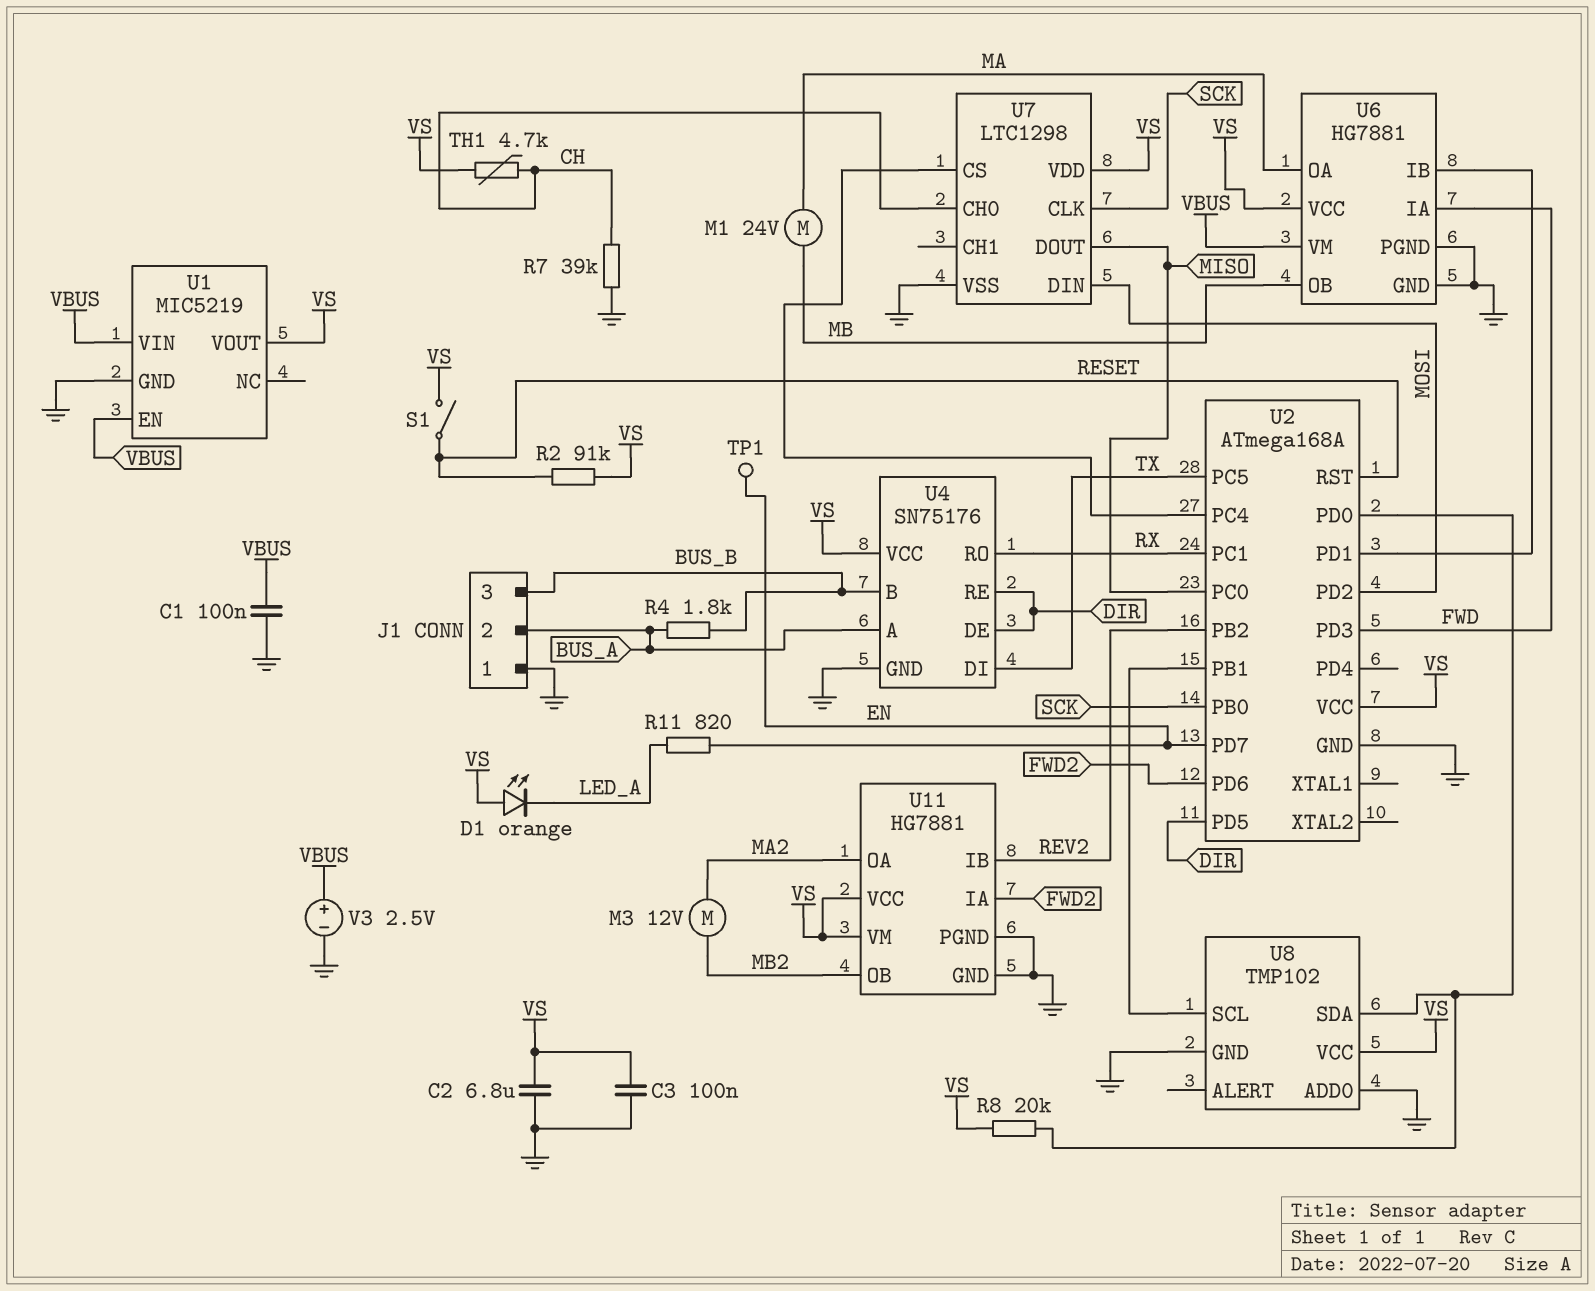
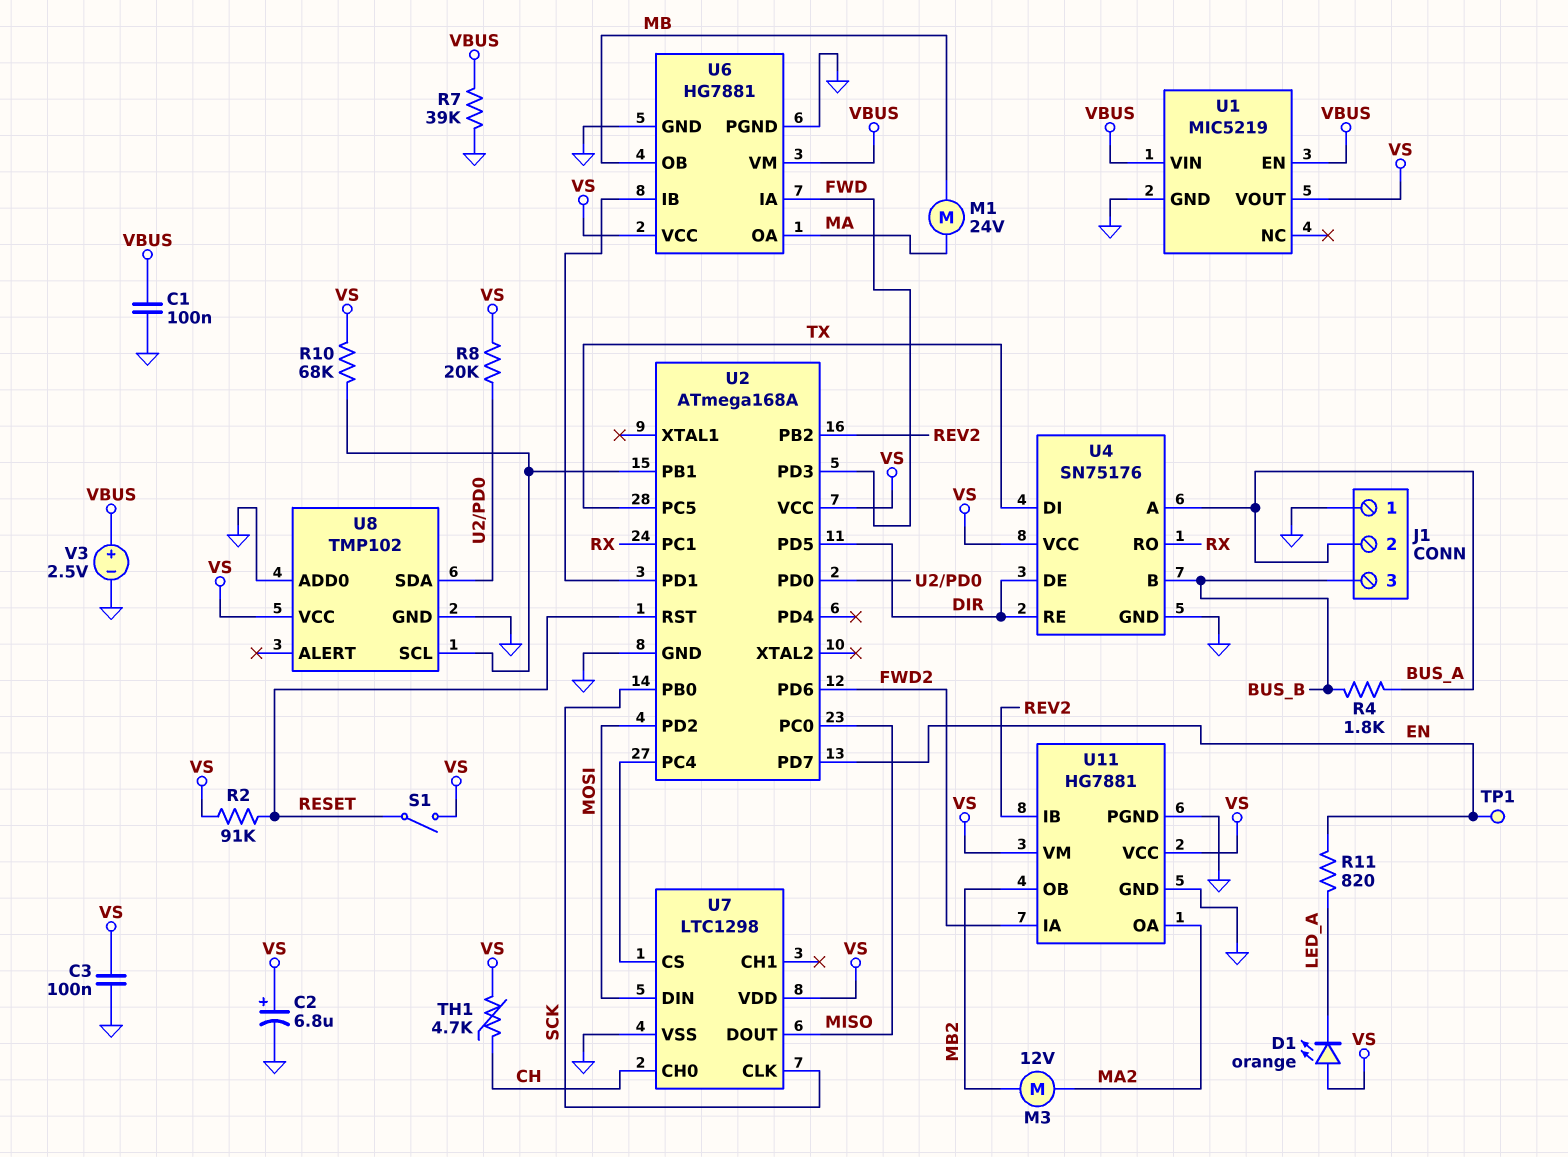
C2: 6.8uF (GND, VS) -> 6.8uF (plus VS, minus GND)
R7: 39k (CH, GND) -> 39k (GND, VBUS)
R10: none -> 68k (U2/PB1, VS)

